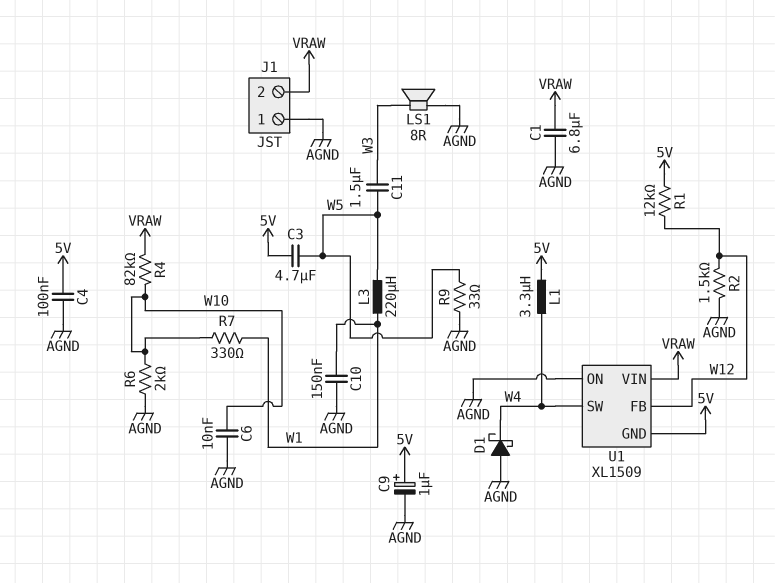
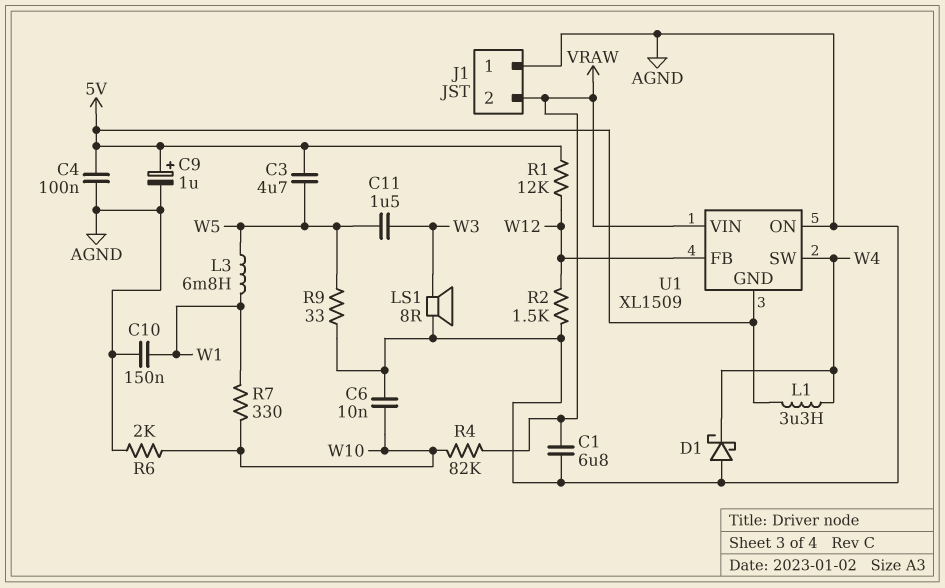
L3: 220uH (W1, W5) -> 6.8mH (W1, W5)

